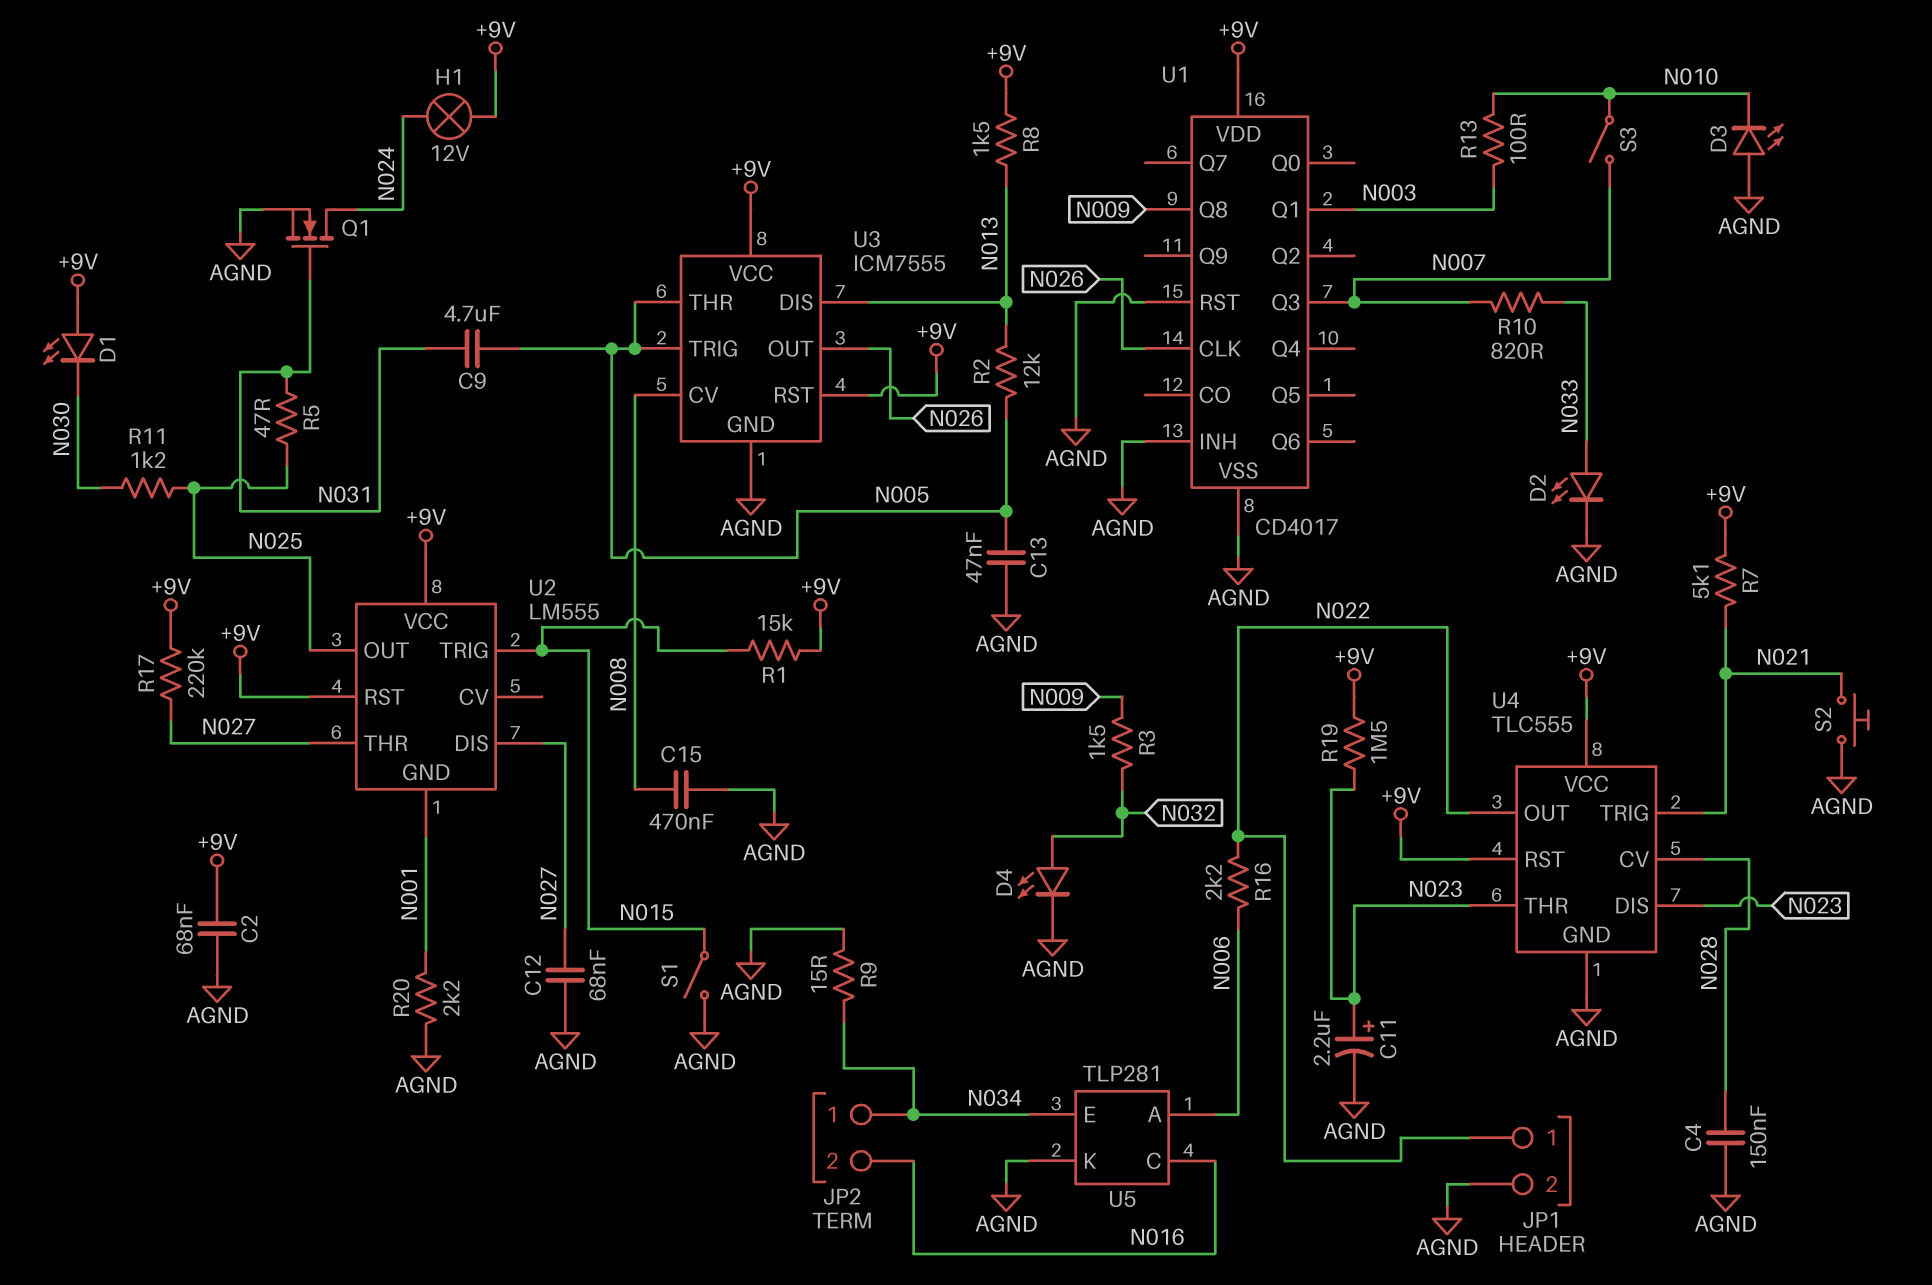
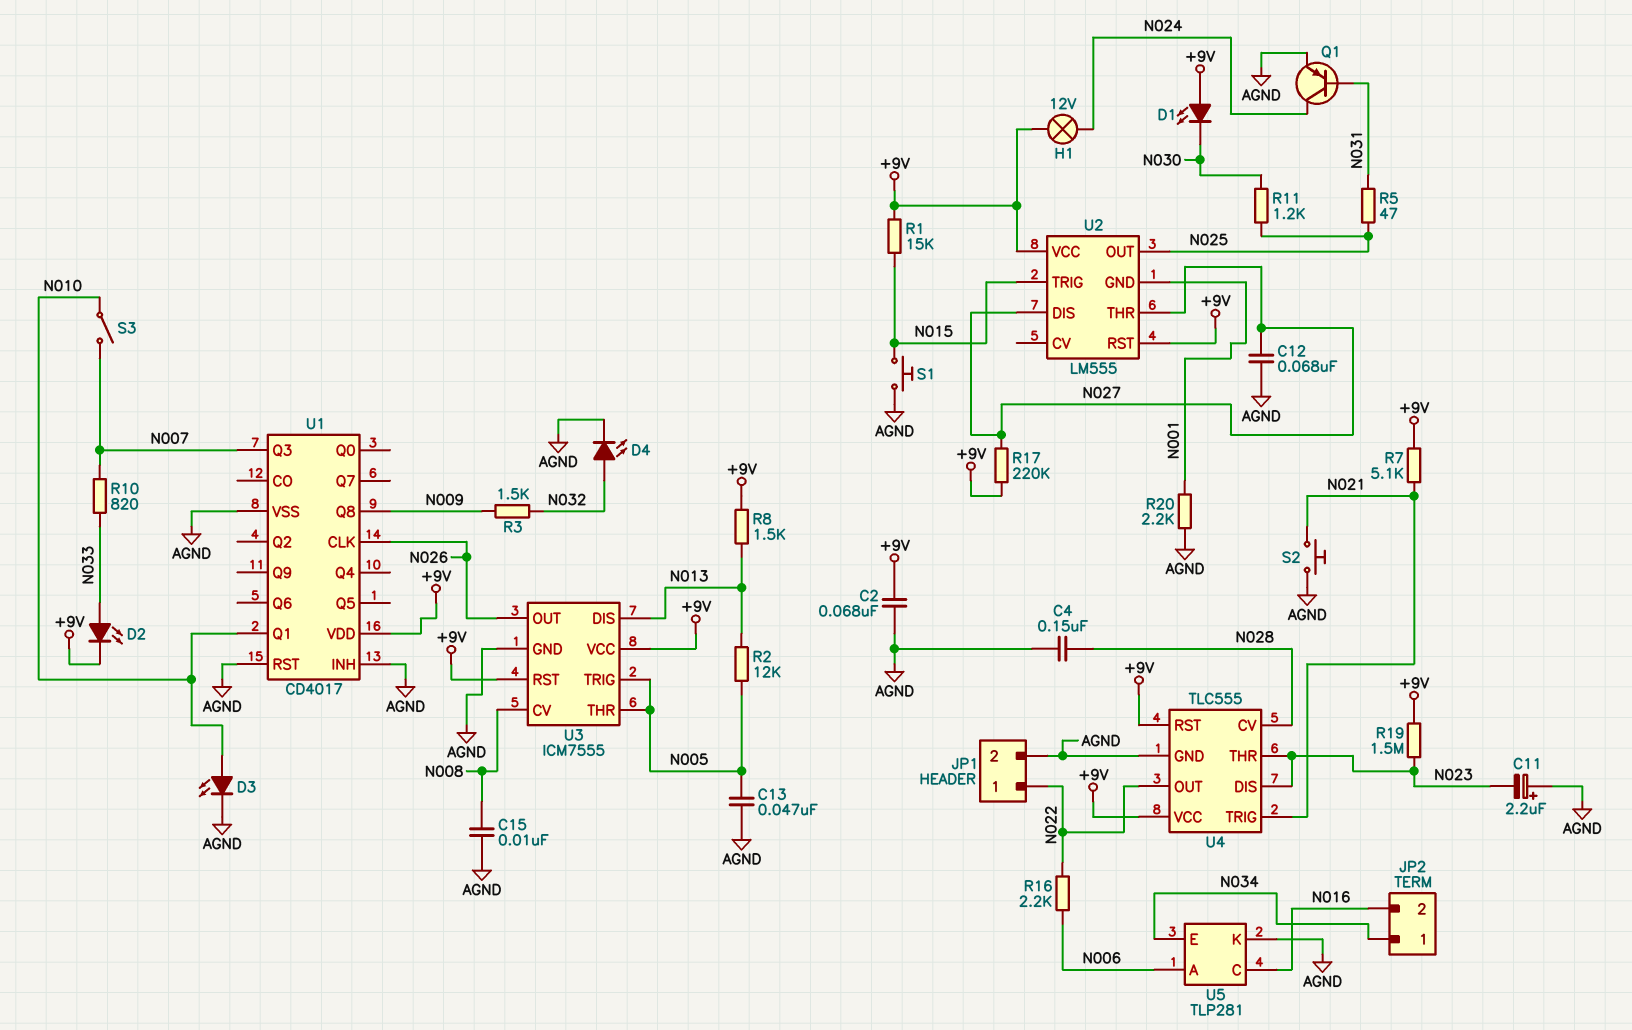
C9: 4.7uF (N005, N031) -> none
C11: 2.2uF (plus N023, minus AGND) -> 2.2uF (plus AGND, minus N023)
C15: 470nF (AGND, N008) -> 10nF (AGND, N008)
D2: LED (A N033, K AGND) -> LED (A N033, K +9V)
D3: LED (A AGND, K N010) -> LED (A N010, K AGND)
Q1: NMOS (G N031, D N024, S AGND) -> PNP (B N031, C N024, E AGND)
R9: 15 (AGND, N034) -> none
R13: 100 (N003, N010) -> none
S1: switch (AGND, N015) -> button (AGND, N015)
U1 pin Q1: N003 -> N010

